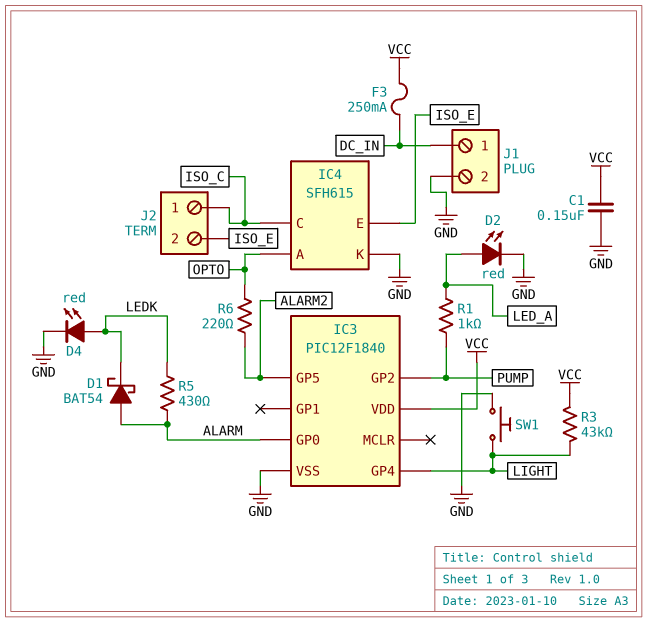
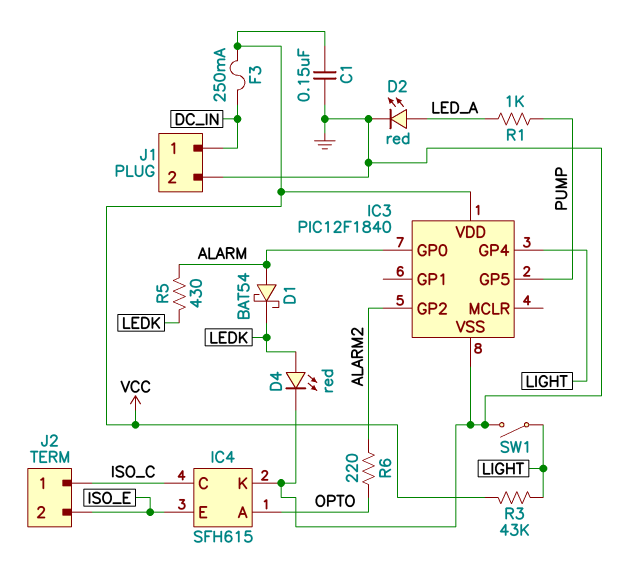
IC3 pin GP2: PUMP -> ALARM2
IC3 pin GP5: ALARM2 -> PUMP
SW1: button (GND, LIGHT) -> switch (GND, LIGHT)

